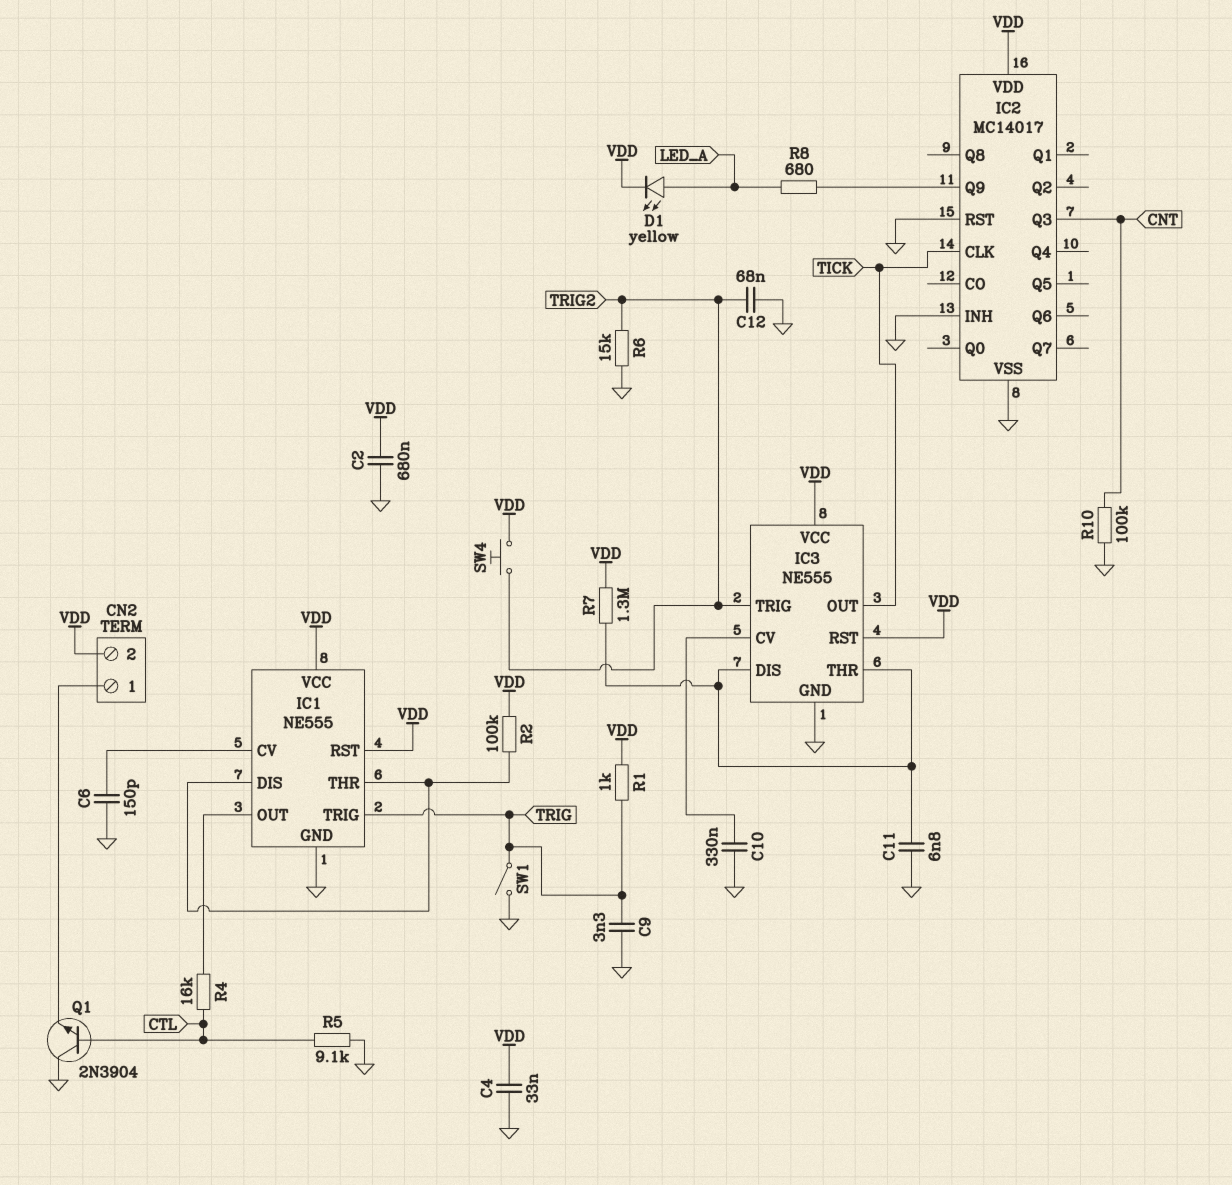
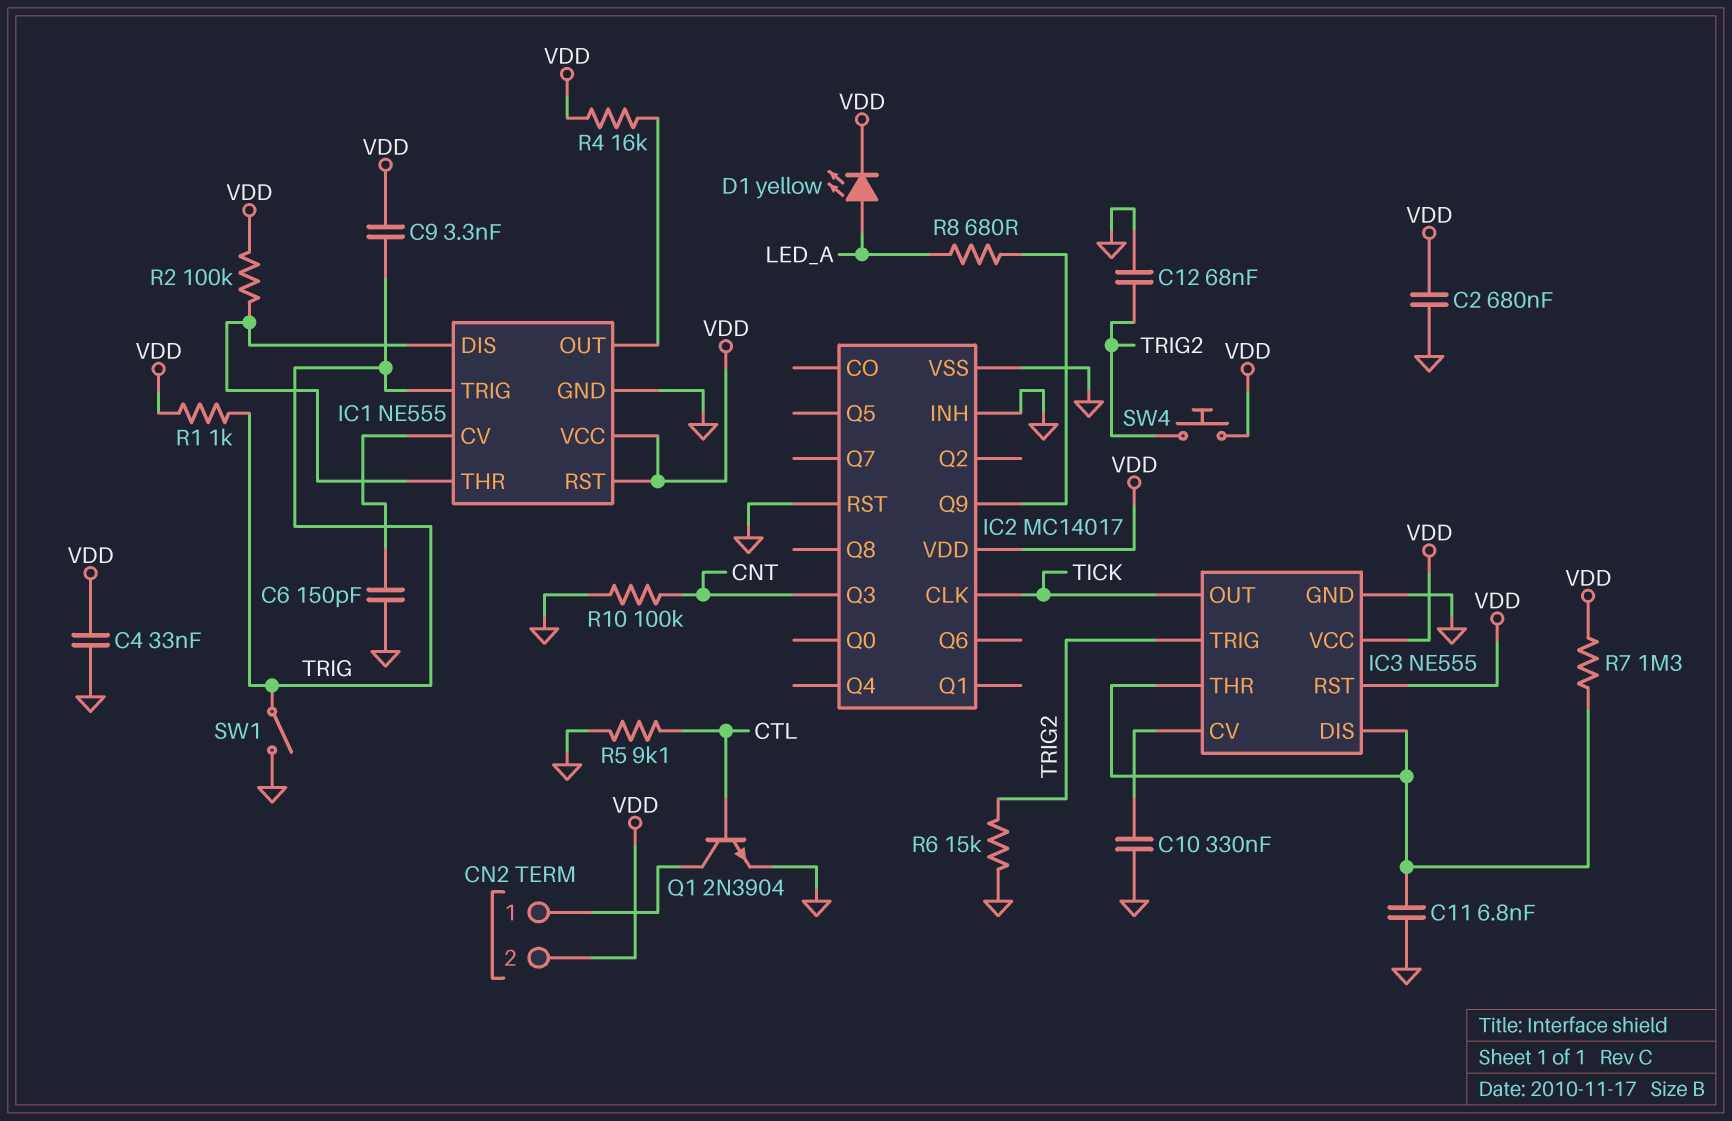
C9: 3.3nF (GND, TRIG) -> 3.3nF (TRIG, VDD)
Q1: NPN 2N3904 (B CTL, C GND, E CN2/1) -> NPN 2N3904 (B CTL, C CN2/1, E GND)
R4: 16k (CTL, IC1/OUT) -> 16k (IC1/OUT, VDD)

